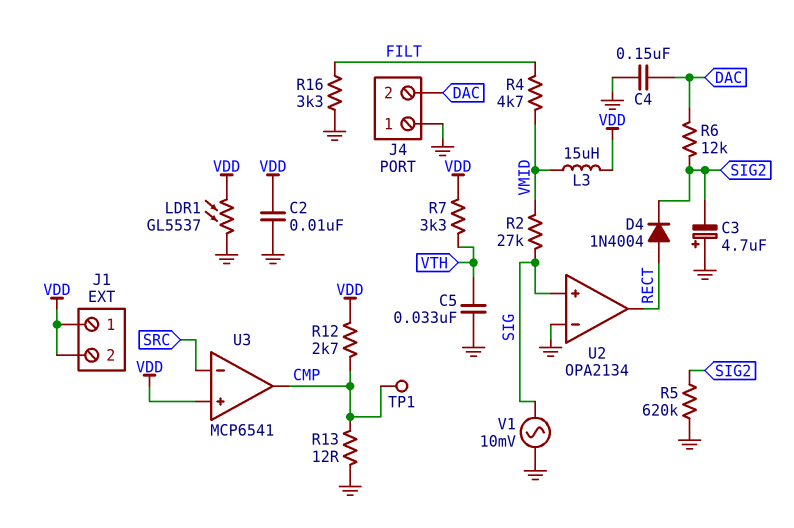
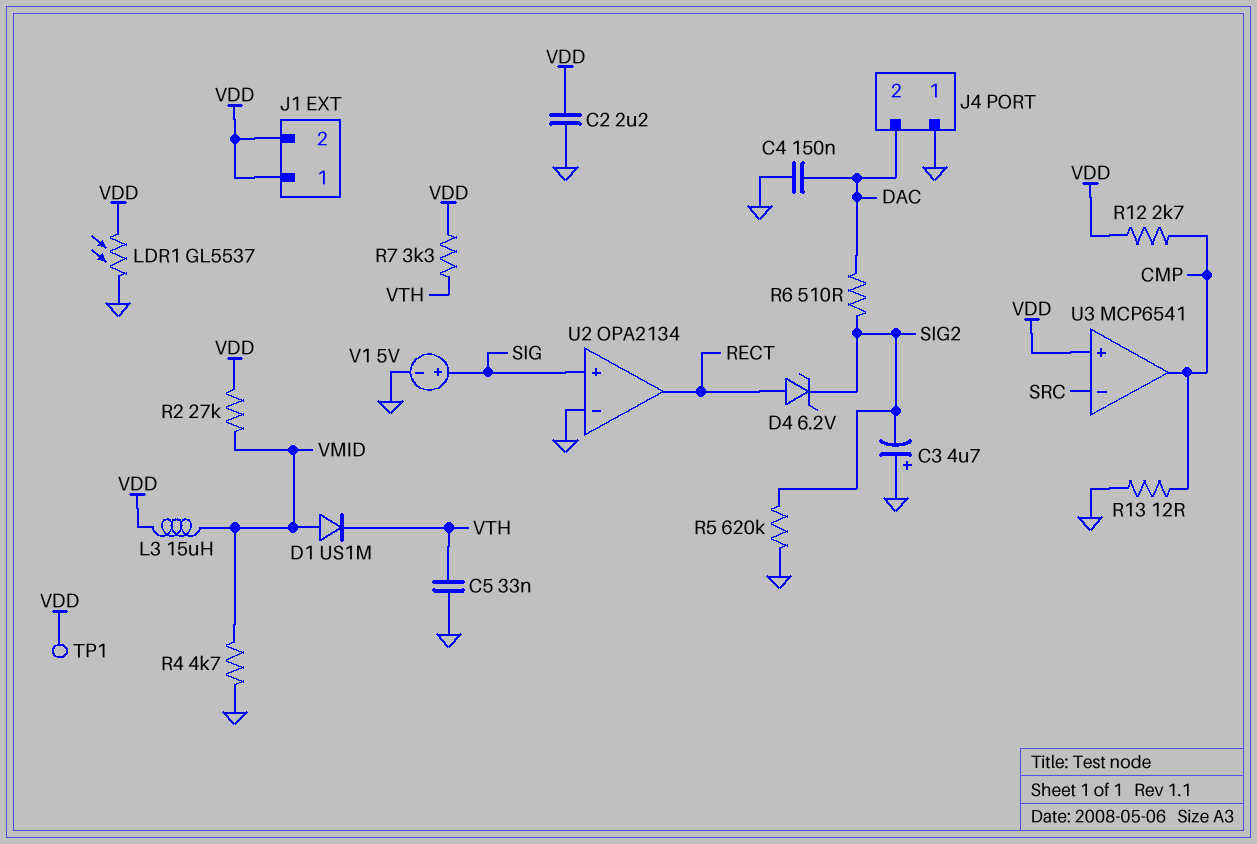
C2: 10nF (GND, VDD) -> 2.2uF (GND, VDD)
D1: none -> diode US1M (A VMID, K VTH)
D4: diode 1N4004 (A RECT, K SIG2) -> zener 6.2V (A RECT, K SIG2)
R2: 27k (SIG, VMID) -> 27k (VDD, VMID)
R4: 4.7k (FILT, VMID) -> 4.7k (GND, VMID)
R6: 12k (DAC, SIG2) -> 510 (DAC, SIG2)
R16: 3.3k (FILT, GND) -> none
TP1: test point (CMP) -> test point (VDD)
V1: AC 10mV (GND, SIG) -> 5V (plus SIG, minus GND)

